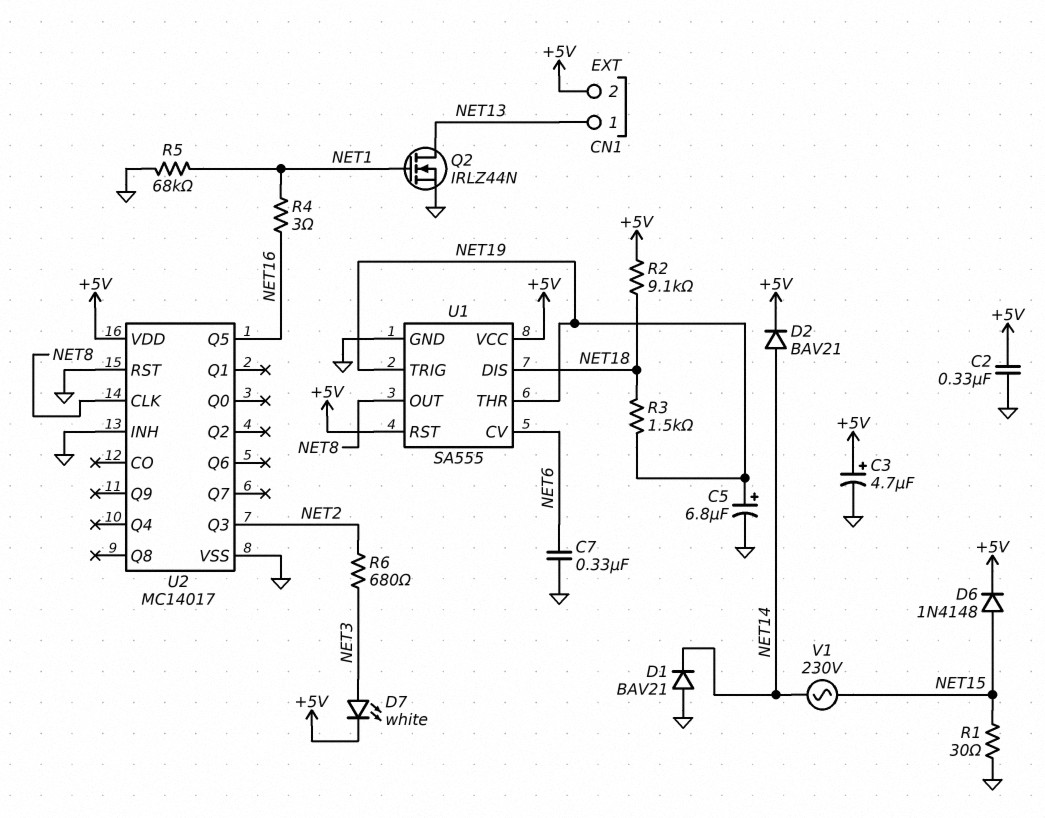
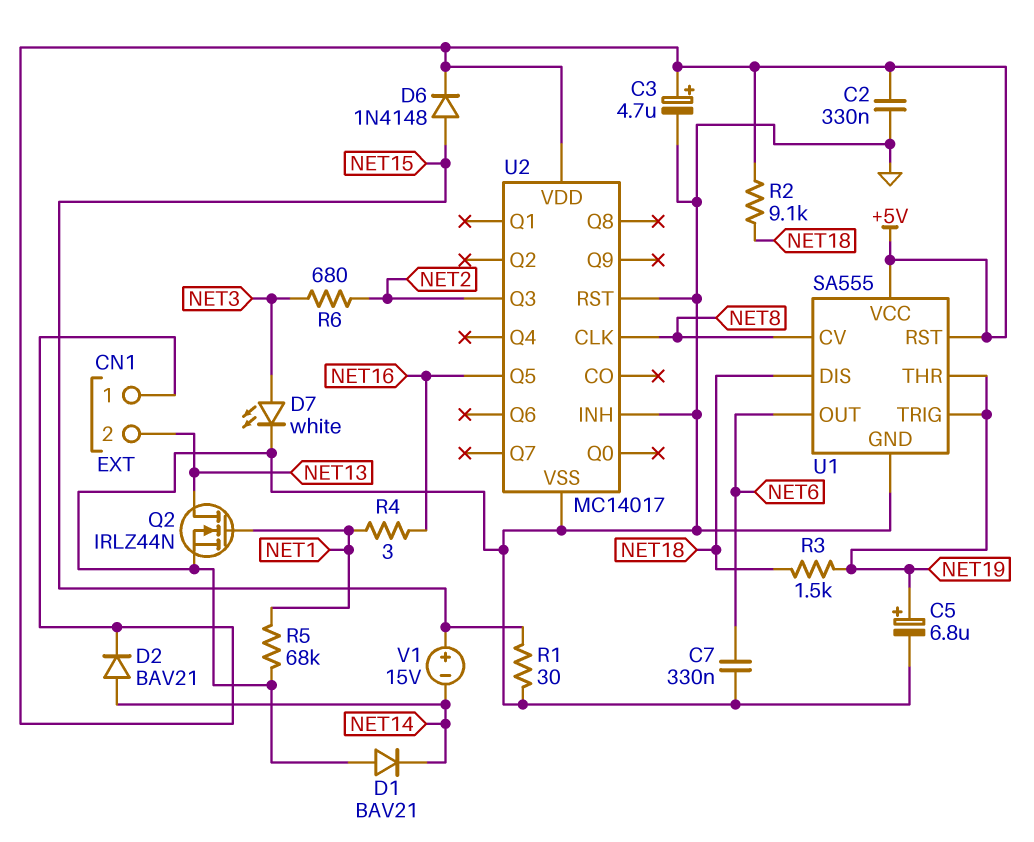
CN1 pin 1: NET13 -> +5V
CN1 pin 2: +5V -> NET13
D7: LED white (A NET3, K +5V) -> LED white (A NET3, K GND)
U1 pin CV: NET6 -> NET8
U1 pin OUT: NET8 -> NET6
V1: AC 230V (NET14, NET15) -> 15V (plus NET15, minus NET14)

